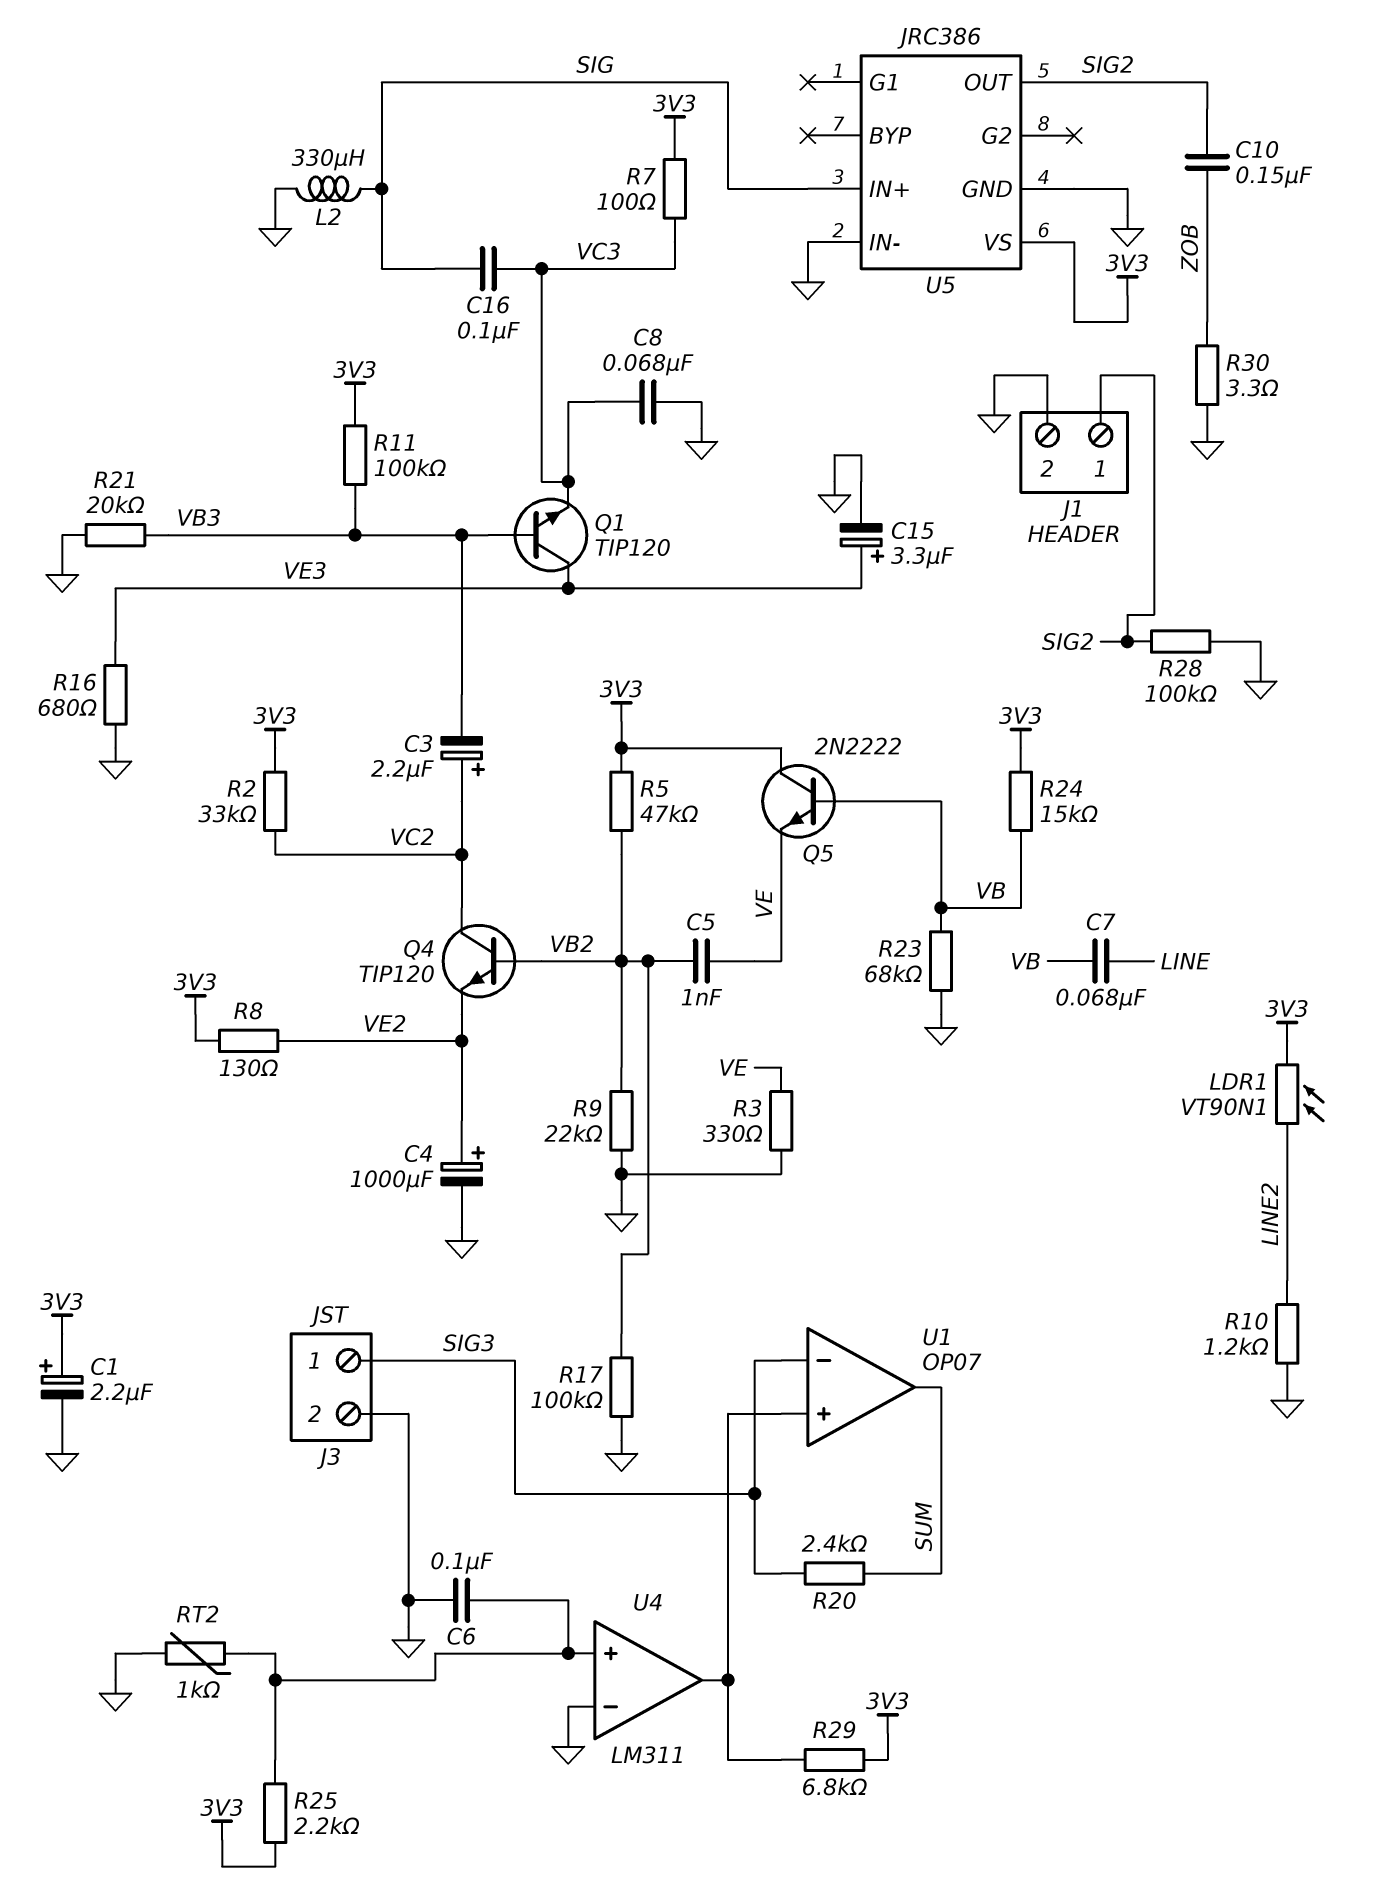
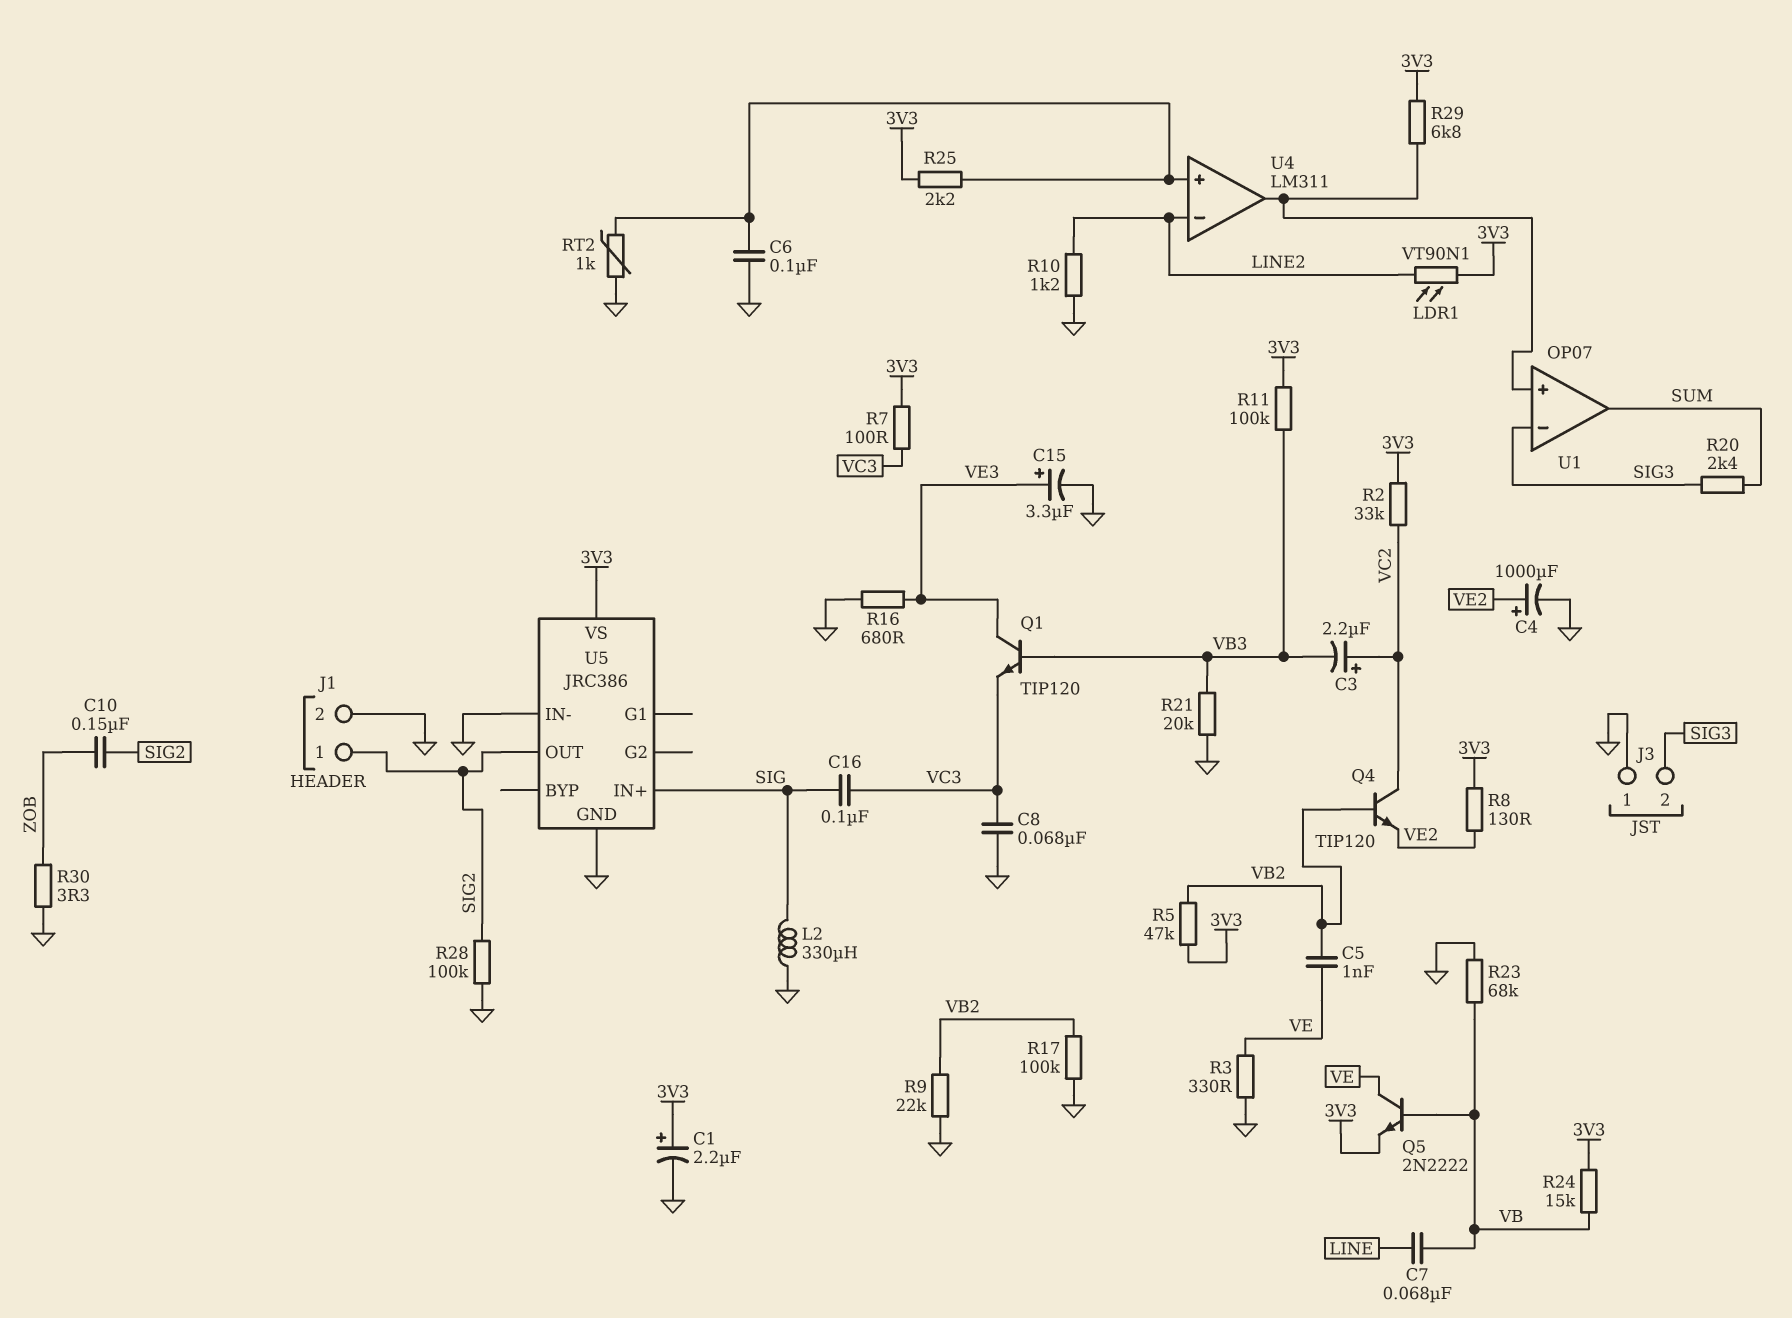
J3 pin 1: SIG3 -> GND
J3 pin 2: GND -> SIG3
Q5: NPN 2N2222 (B VB, C 3V3, E VE) -> NPN 2N2222 (B VB, C VE, E 3V3)
U4 pin in-: GND -> LINE2

